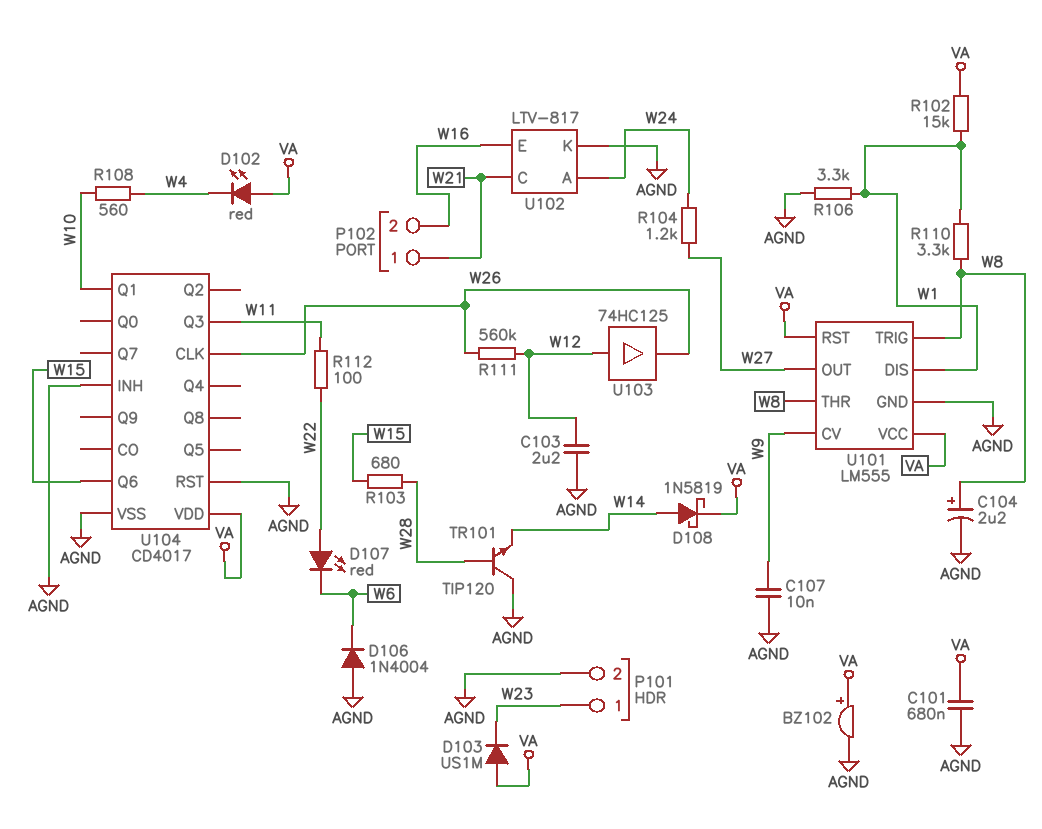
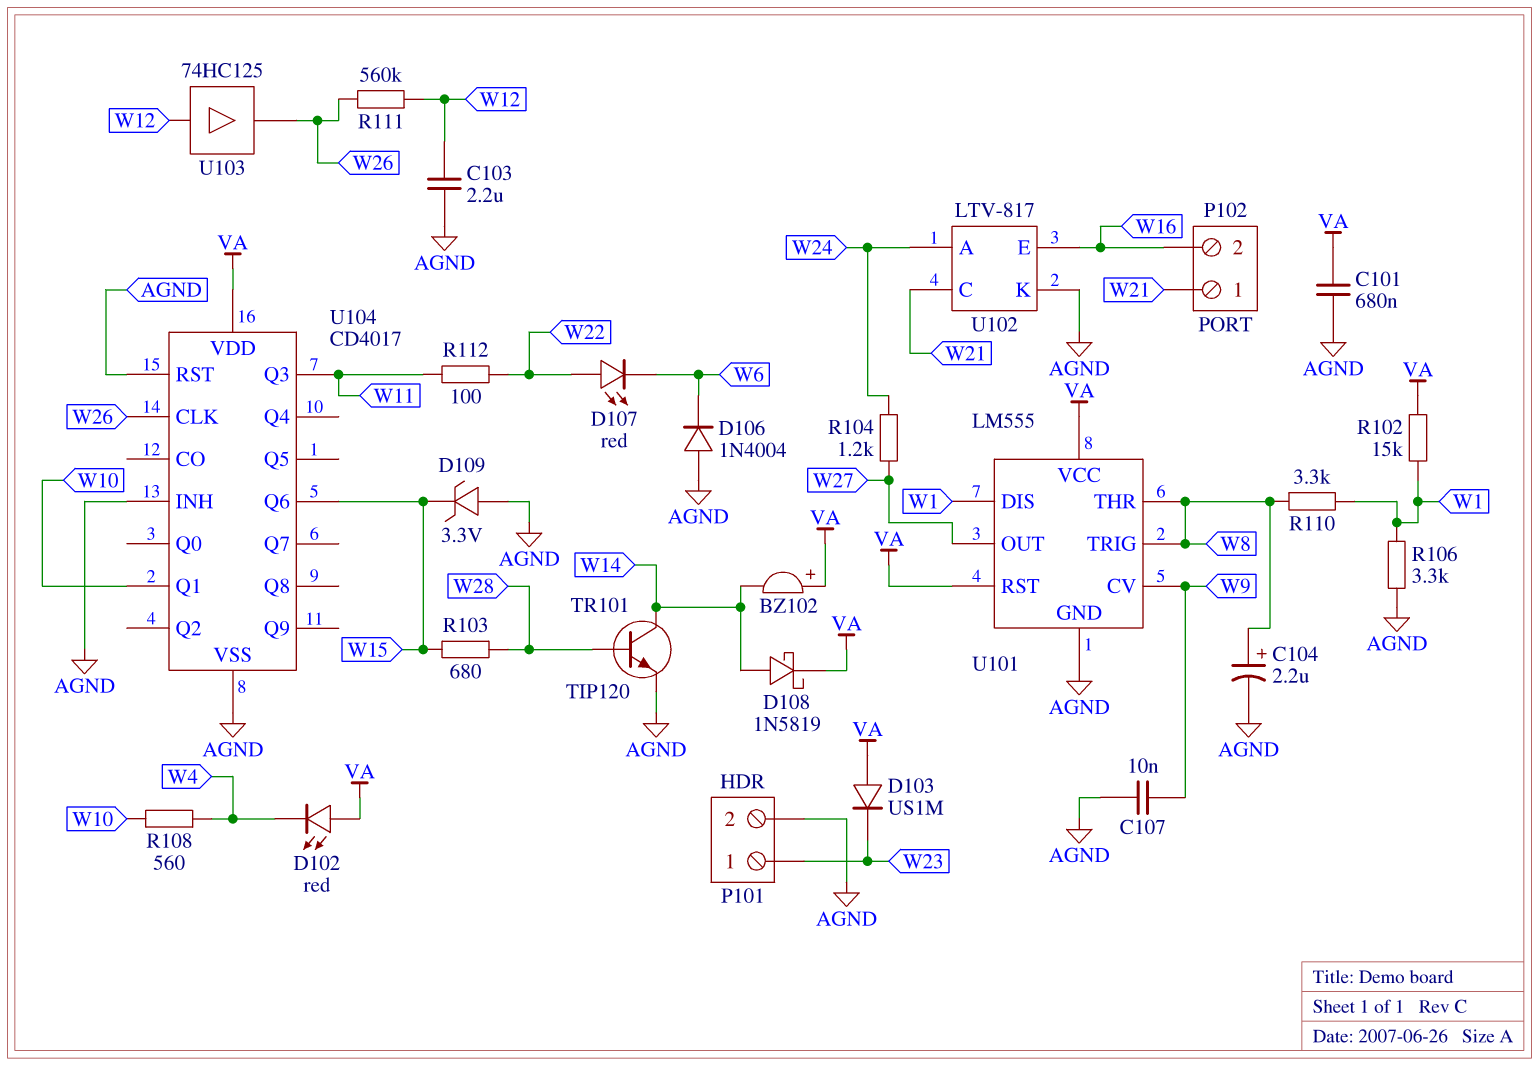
BZ102: buzzer (plus VA, minus AGND) -> buzzer (plus VA, minus W14)
D109: none -> zener 3.3V (A AGND, K W15)
TR101: NPN TIP120 (B W28, C AGND, E W14) -> NPN TIP120 (B W28, C W14, E AGND)

